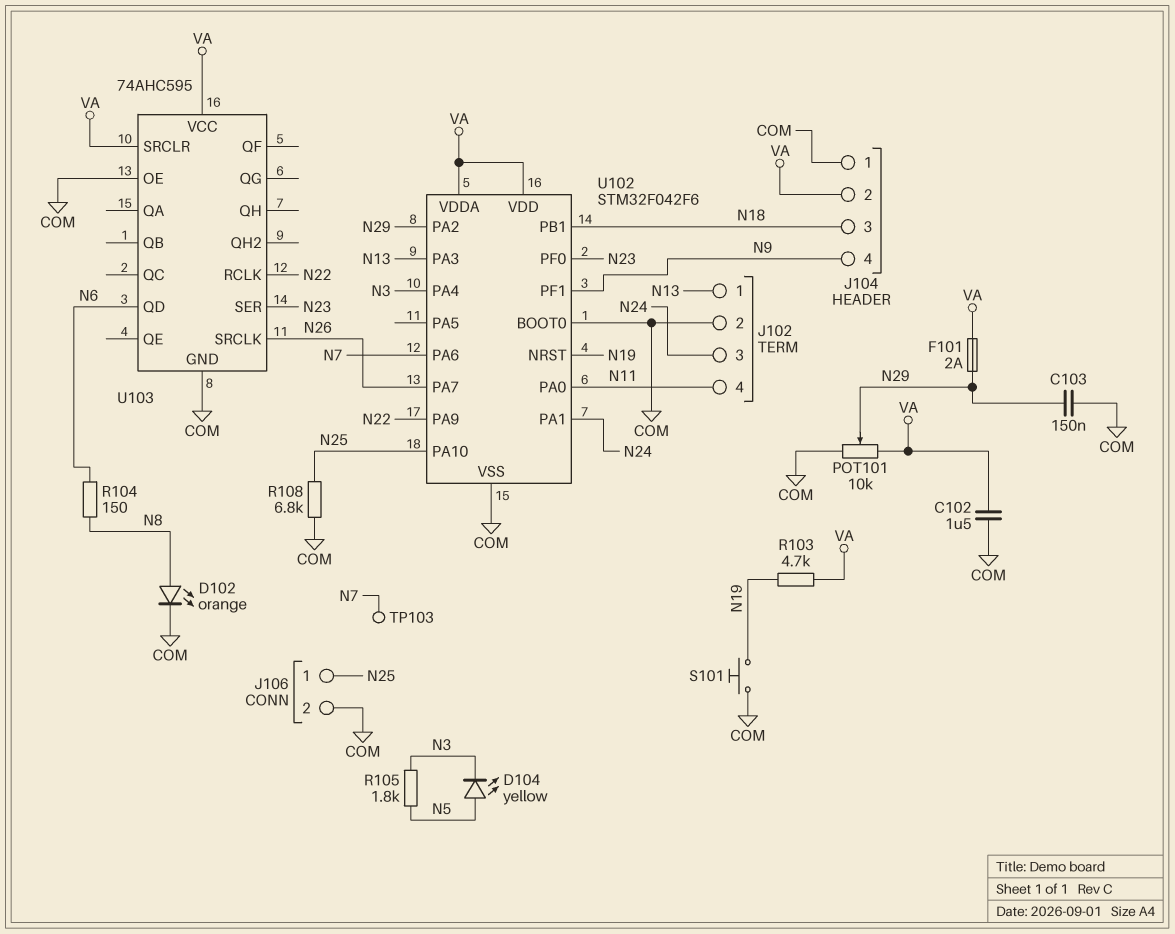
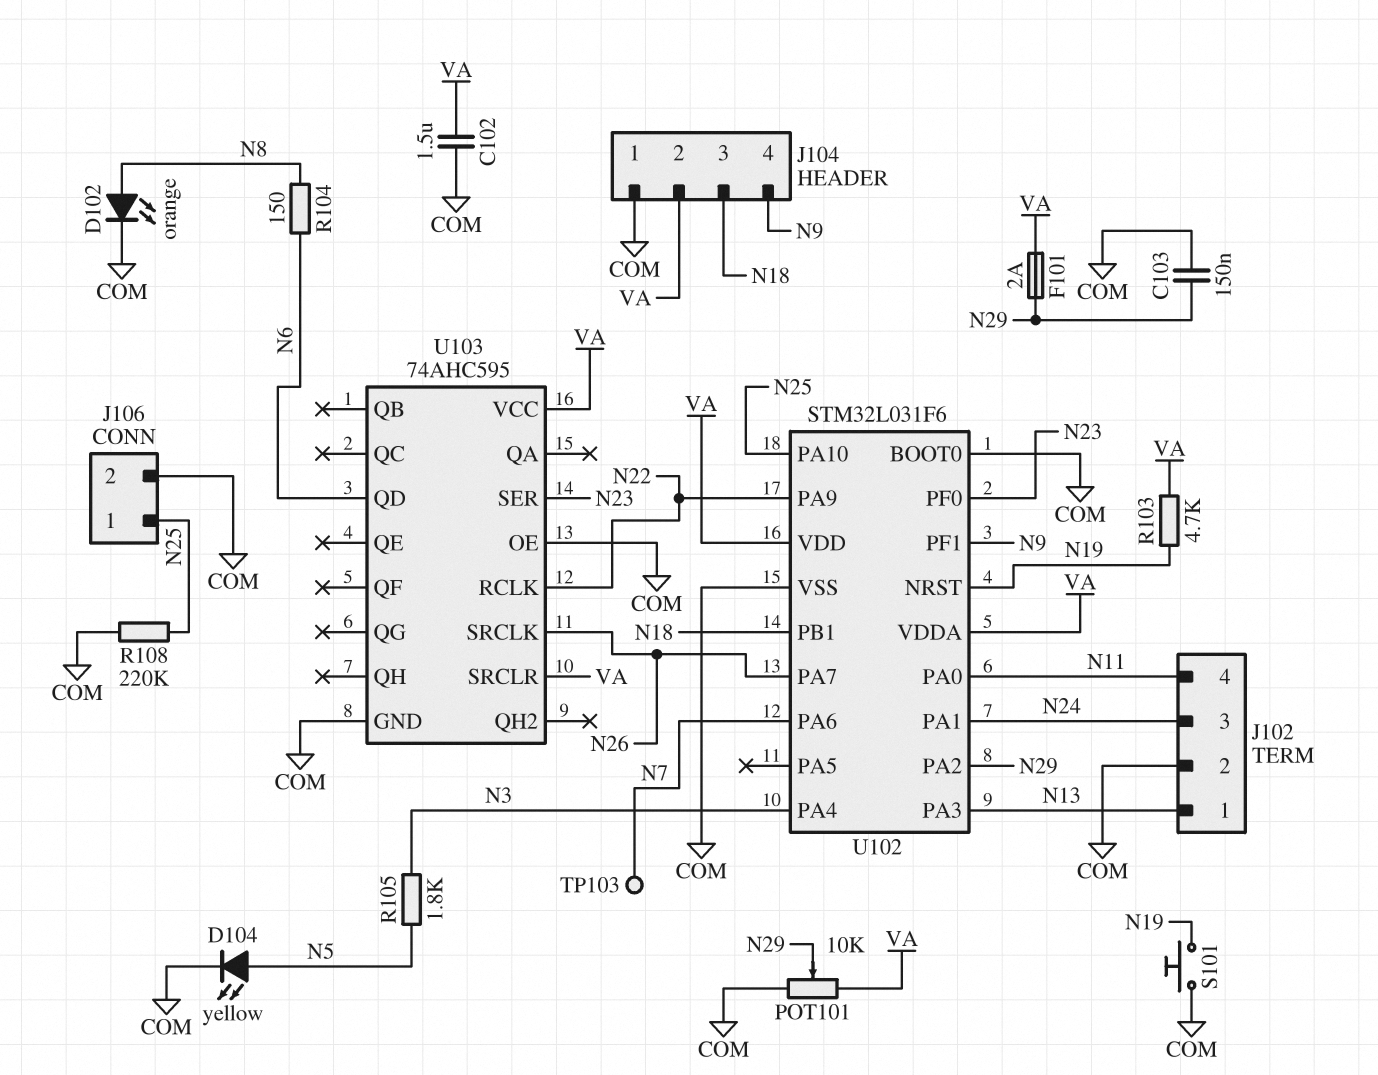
D104: LED yellow (A N5, K N3) -> LED yellow (A N5, K COM)
R108: 6.8k (COM, N25) -> 220k (COM, N25)
U102: STM32F042F6 -> STM32L031F6

